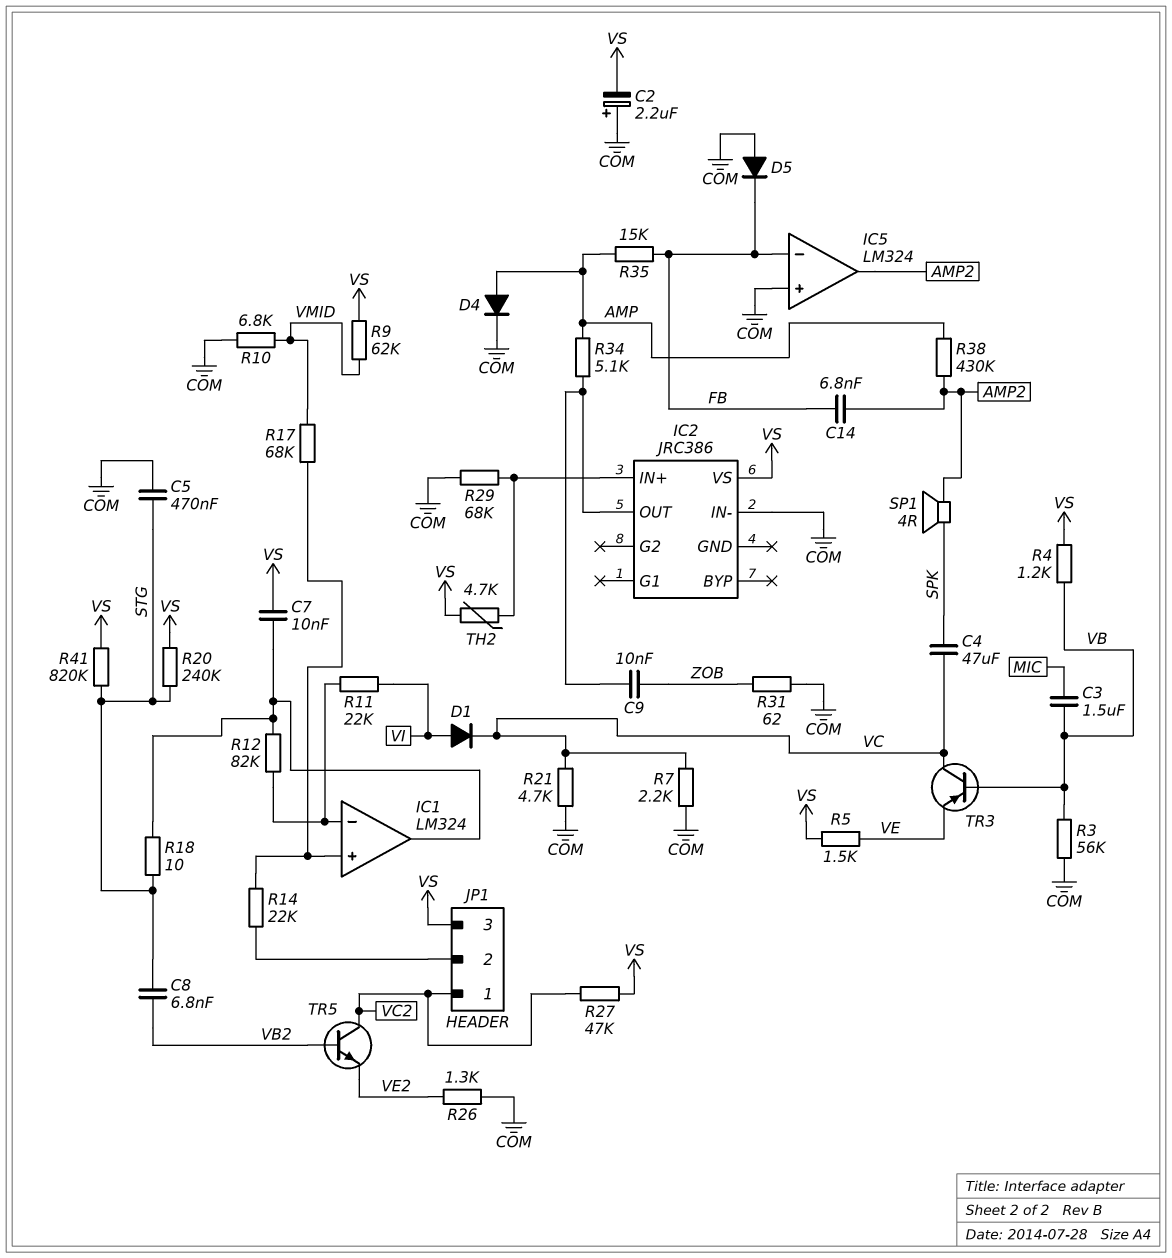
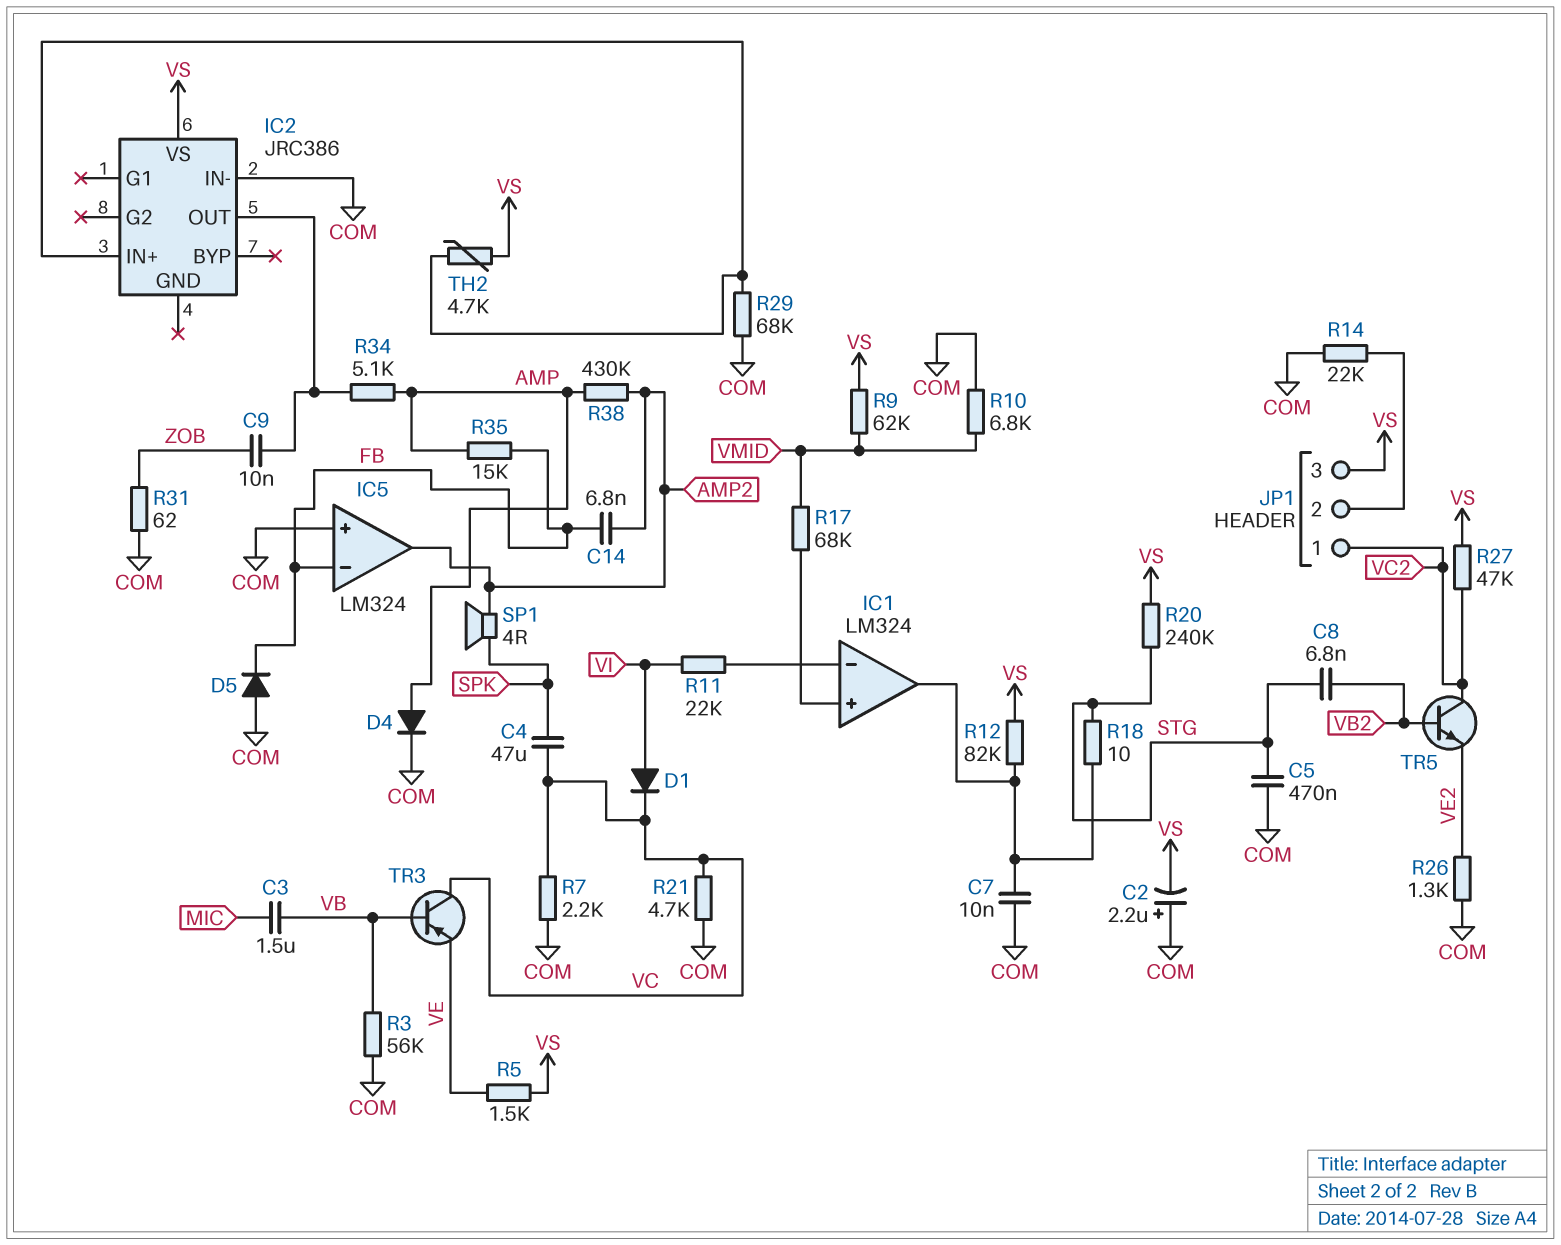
C7: 10nF (IC1/out, VS) -> 10nF (COM, IC1/out)
R4: 1.2k (VB, VS) -> none
R12: 82k (IC1/in-, IC1/out) -> 82k (IC1/out, VS)
R14: 22k (IC1/in+, JP1/2) -> 22k (COM, JP1/2)
R41: 820k (STG, VS) -> none

